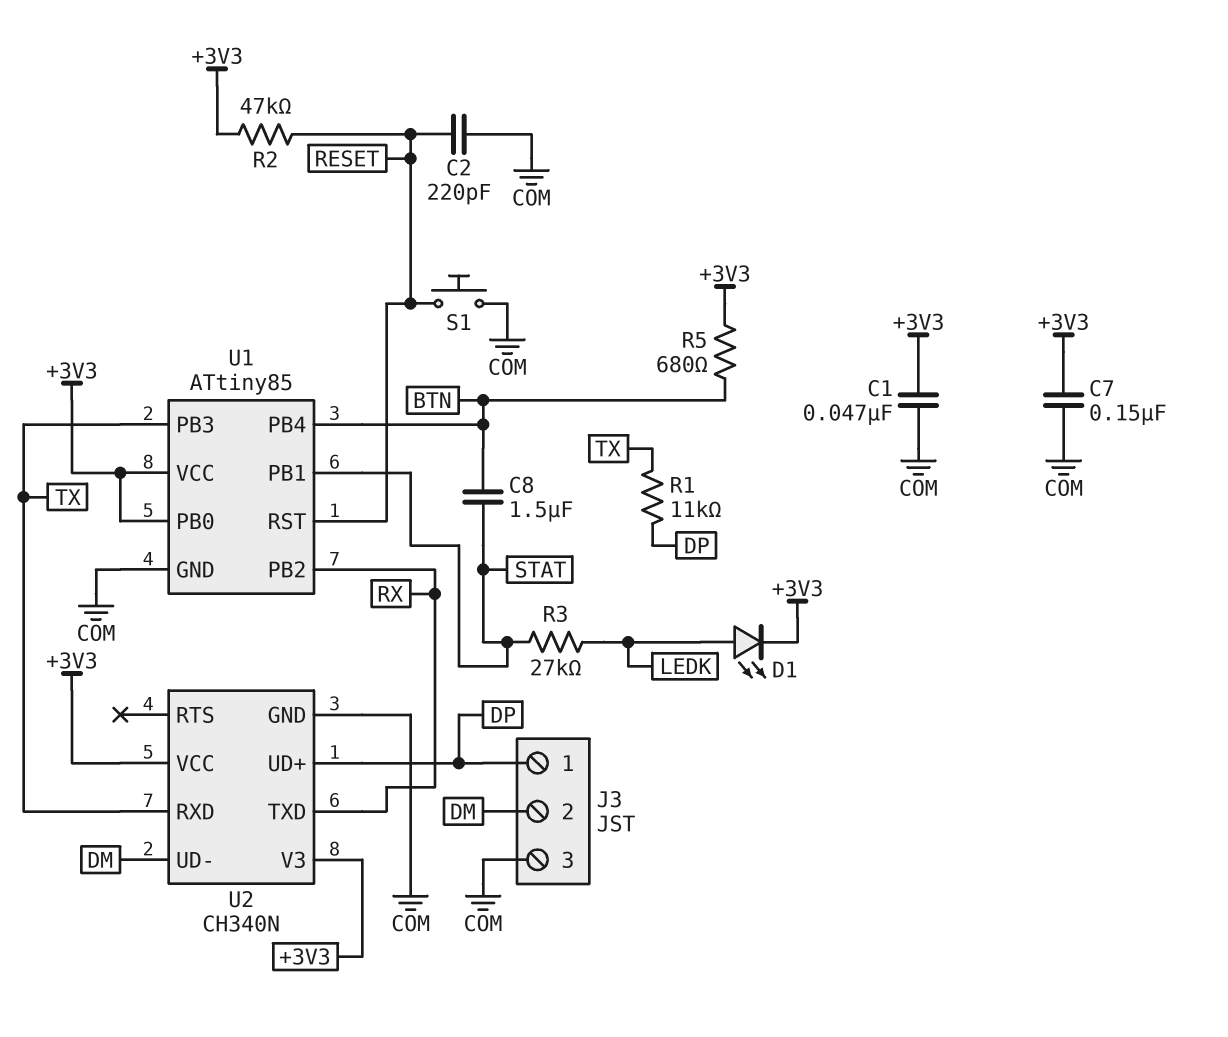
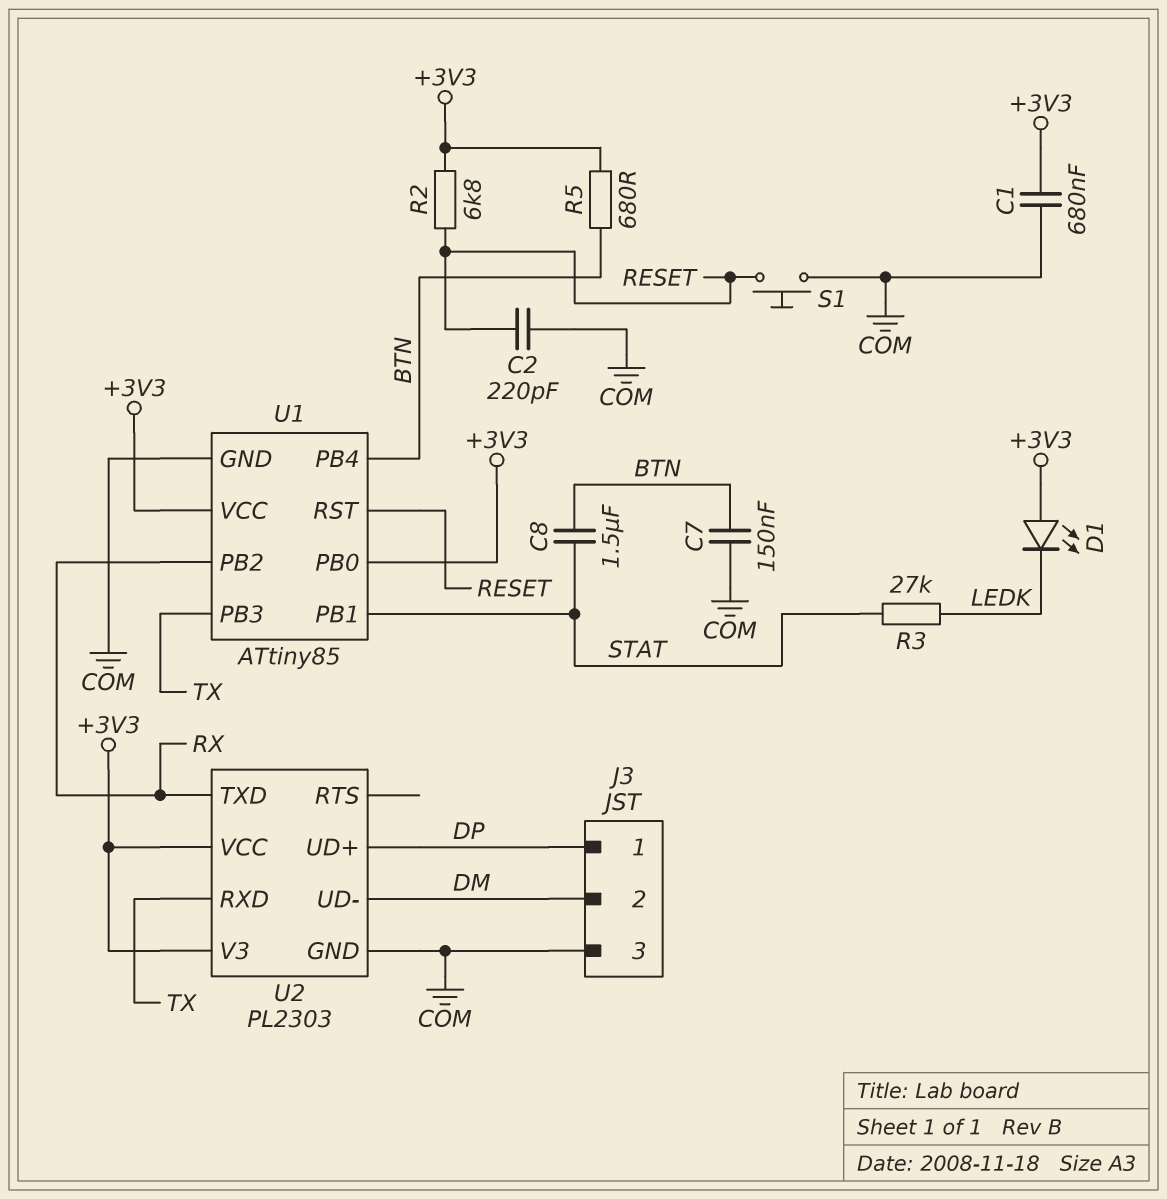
C1: 47nF (+3V3, COM) -> 680nF (+3V3, COM)
C7: 150nF (+3V3, COM) -> 150nF (BTN, COM)
D1: LED (A LEDK, K +3V3) -> LED (A +3V3, K LEDK)
R1: 11k (DP, TX) -> none
R2: 47k (+3V3, RESET) -> 6.8k (+3V3, RESET)
U2: CH340N -> PL2303

